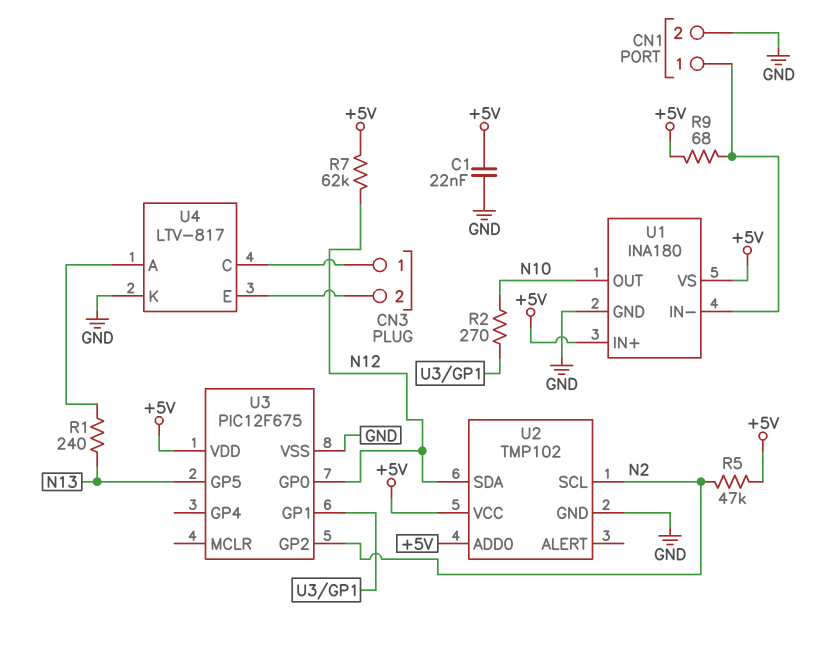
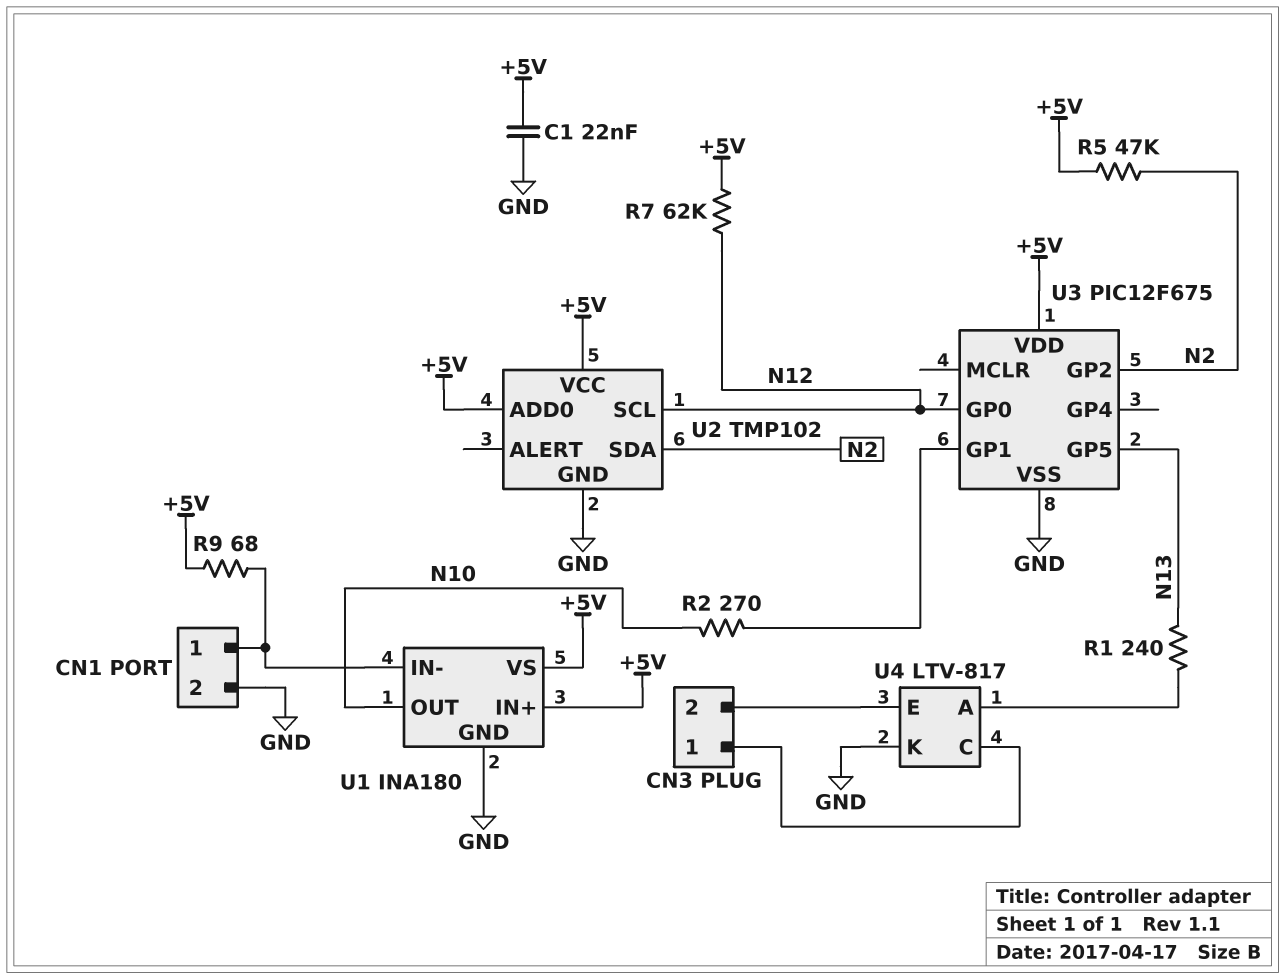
U2 pin SCL: N2 -> N12
U2 pin SDA: N12 -> N2

